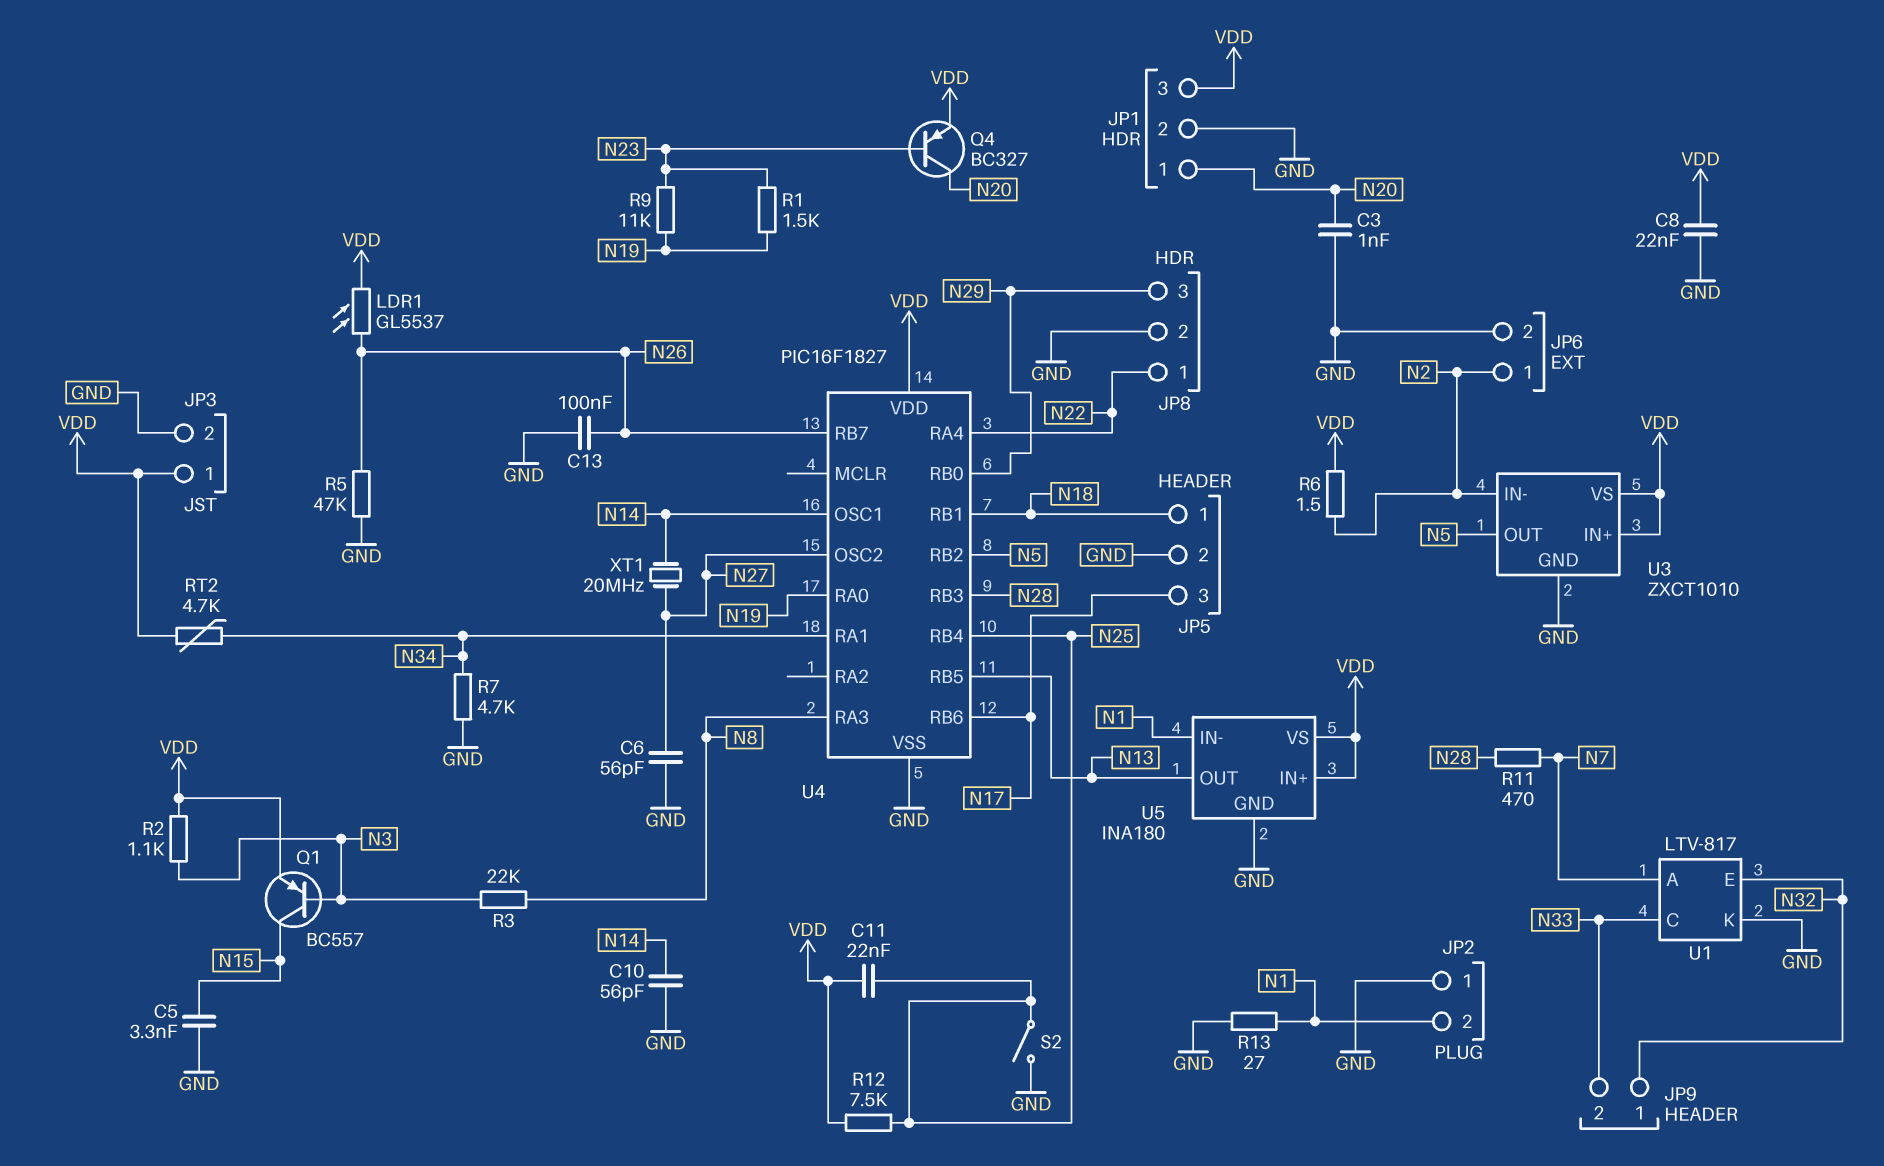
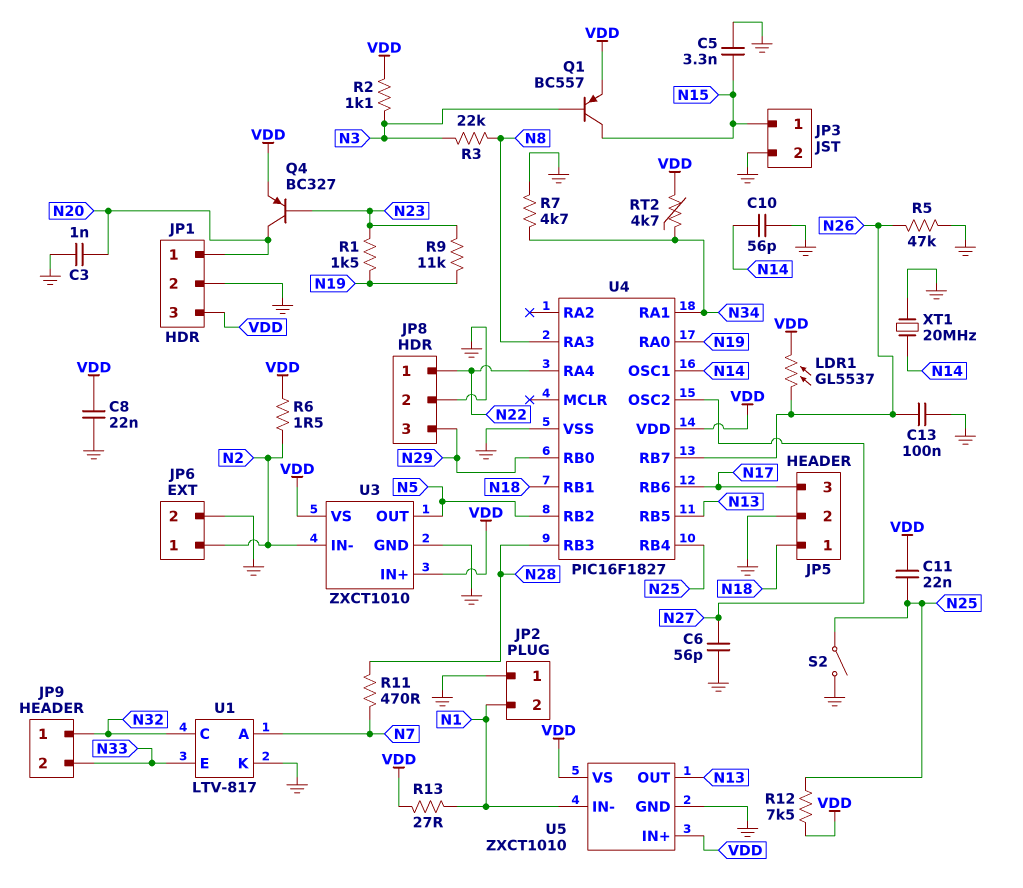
JP3 pin 1: VDD -> N15
R13: 27 (GND, N1) -> 27 (N1, VDD)
U1 pin C: N33 -> N32
U1 pin E: N32 -> N33
U5: INA180 -> ZXCT1010
XT1: 20MHz (N14, N27) -> 20MHz (GND, N14)

